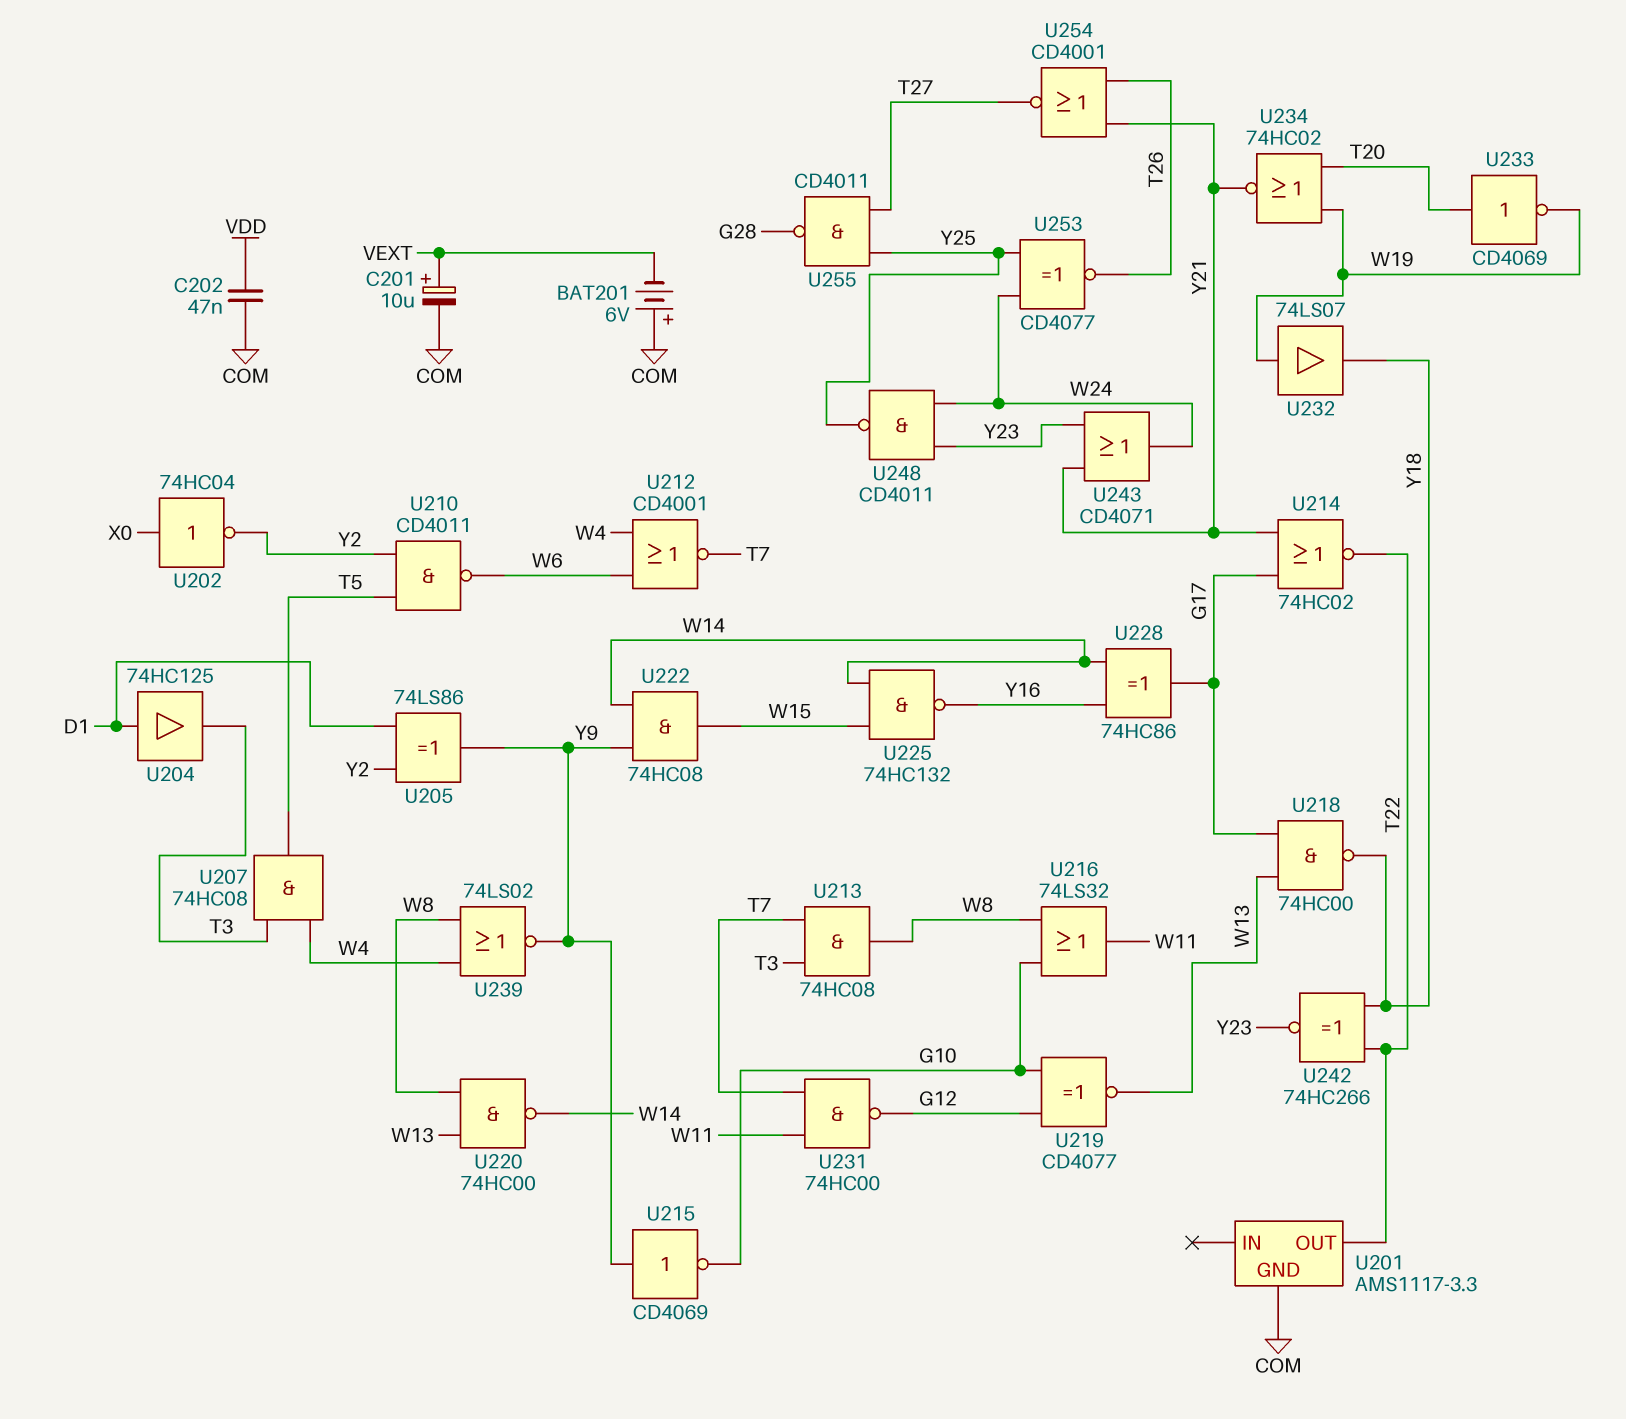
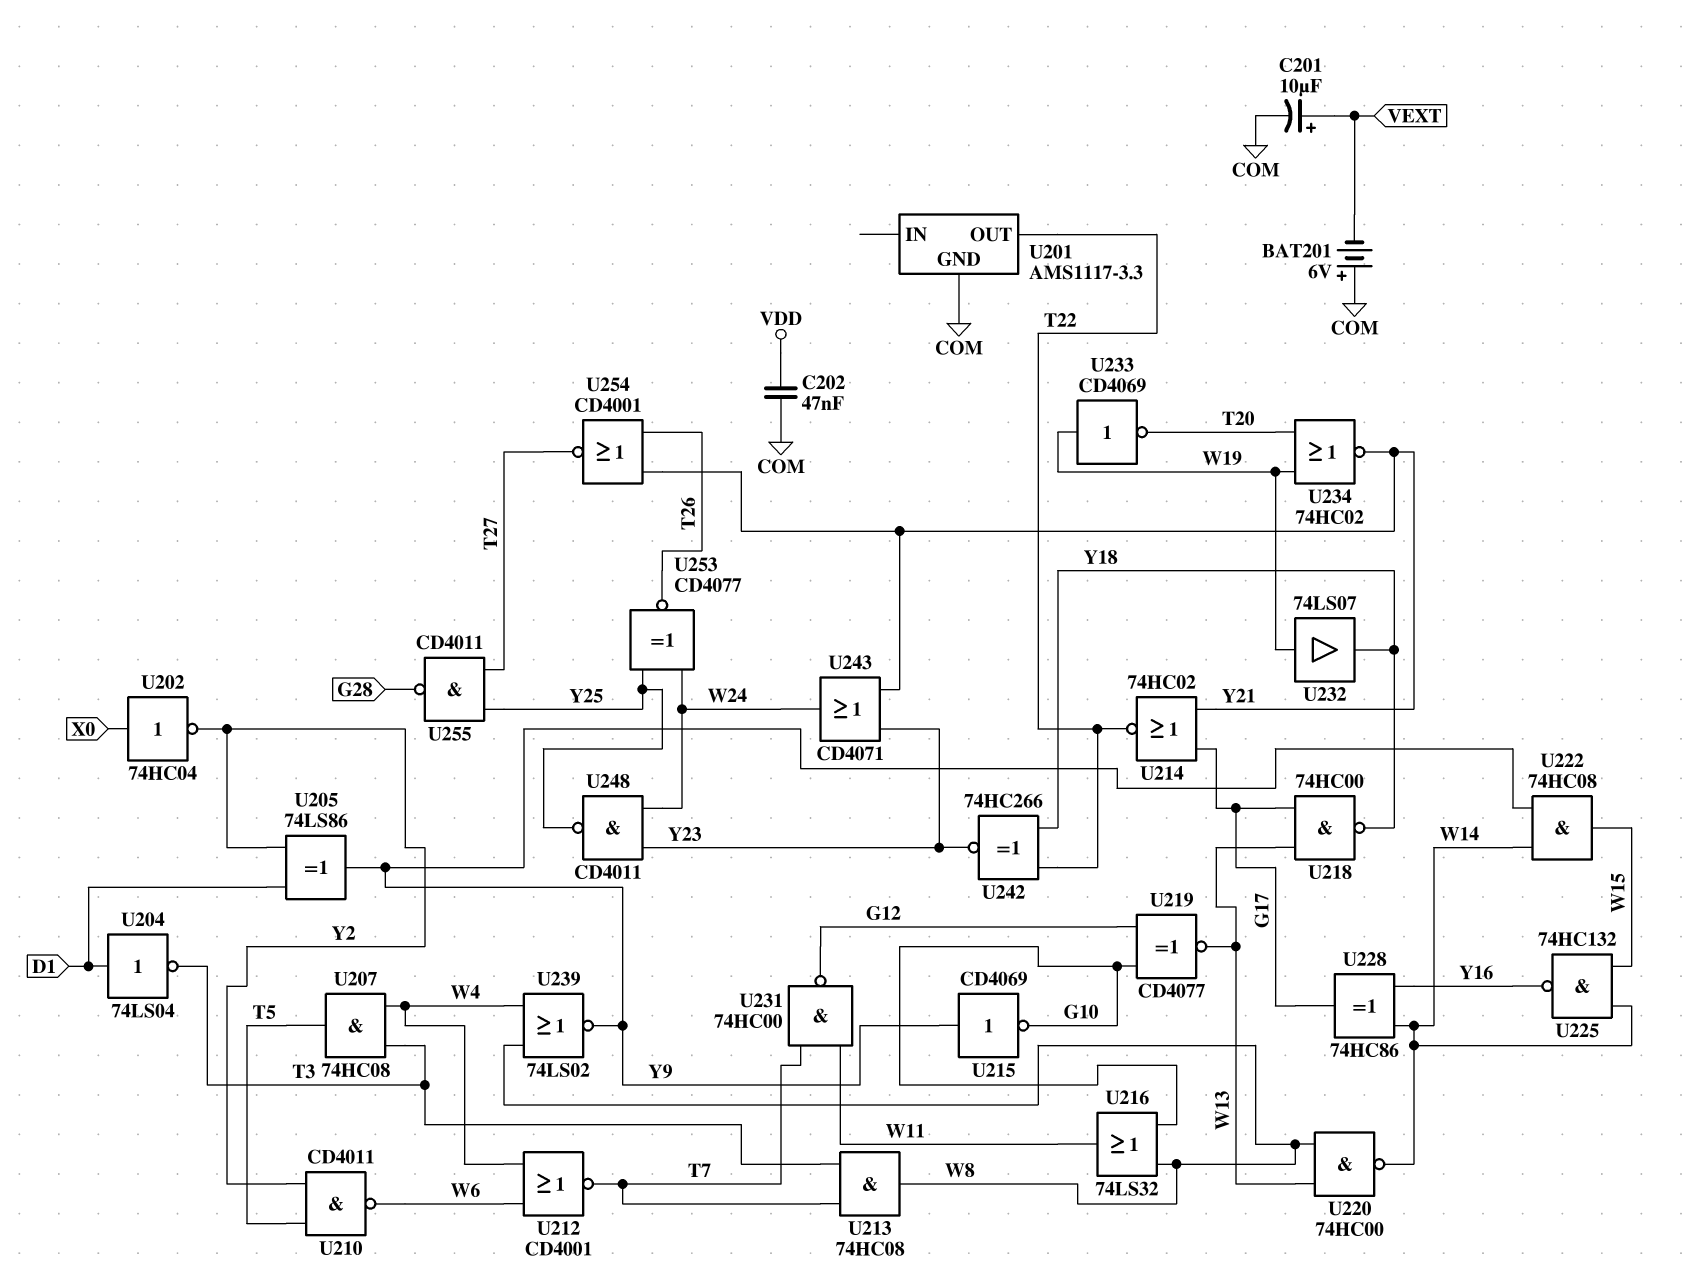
U204: buffer 74HC125 (in D1, out T3) -> NOT 74LS04 (in D1, out T3)
U233: NOT CD4069 (in T20, out W19) -> NOT CD4069 (in W19, out T20)

